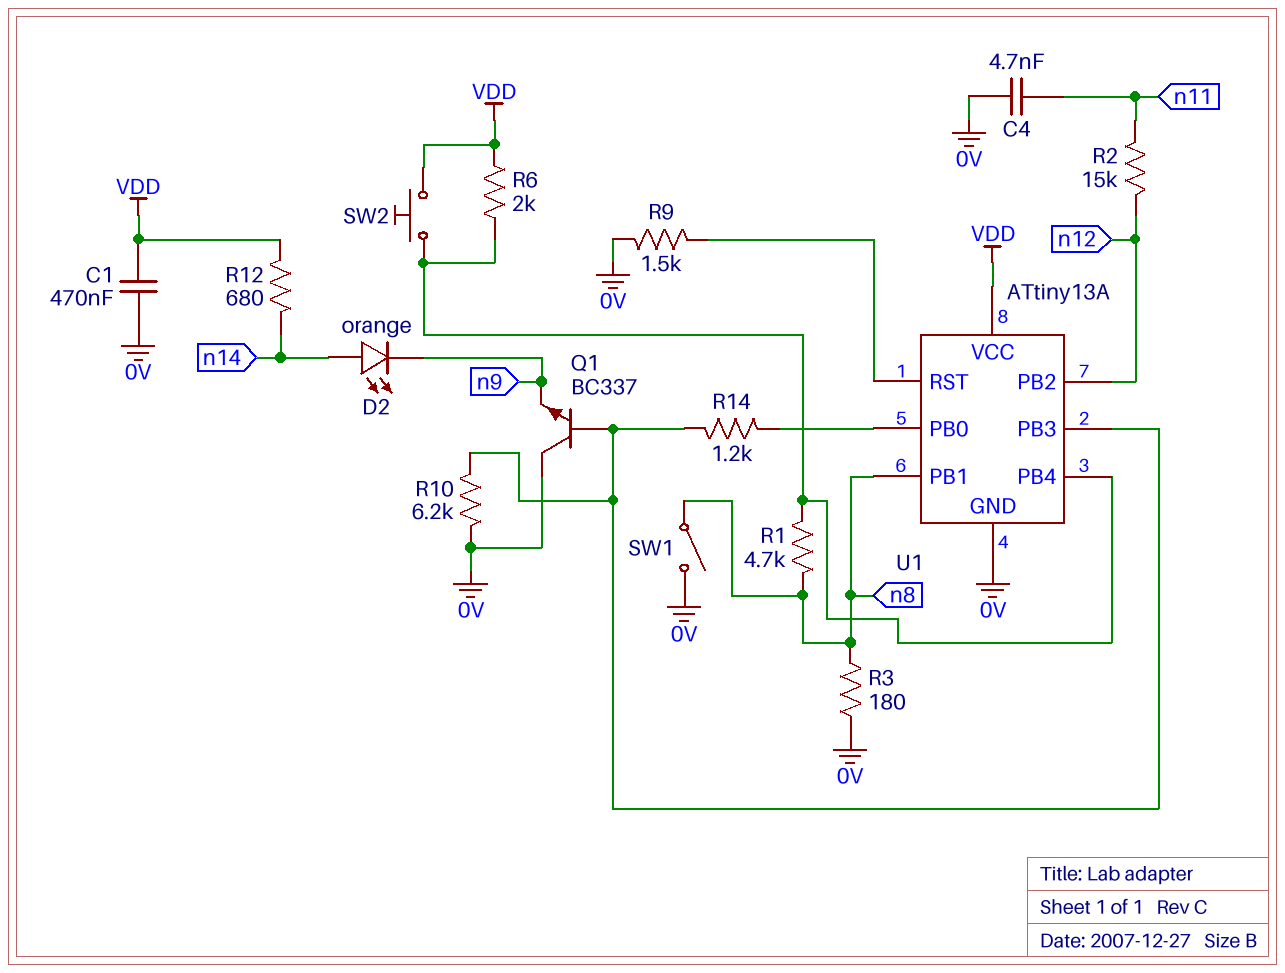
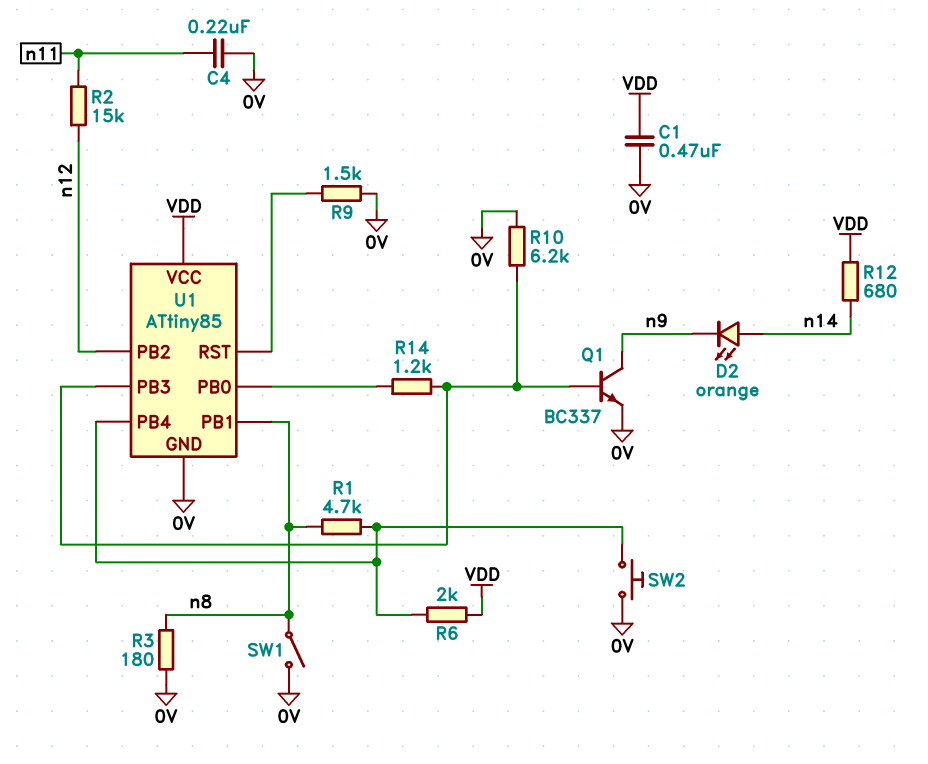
C4: 4.7nF (0V, n11) -> 220nF (0V, n11)
Q1: NPN BC337 (B U1/PB3, C 0V, E n9) -> NPN BC337 (B U1/PB3, C n9, E 0V)
SW2: button (U1/PB4, VDD) -> button (0V, U1/PB4)
U1: ATtiny13A -> ATtiny85

